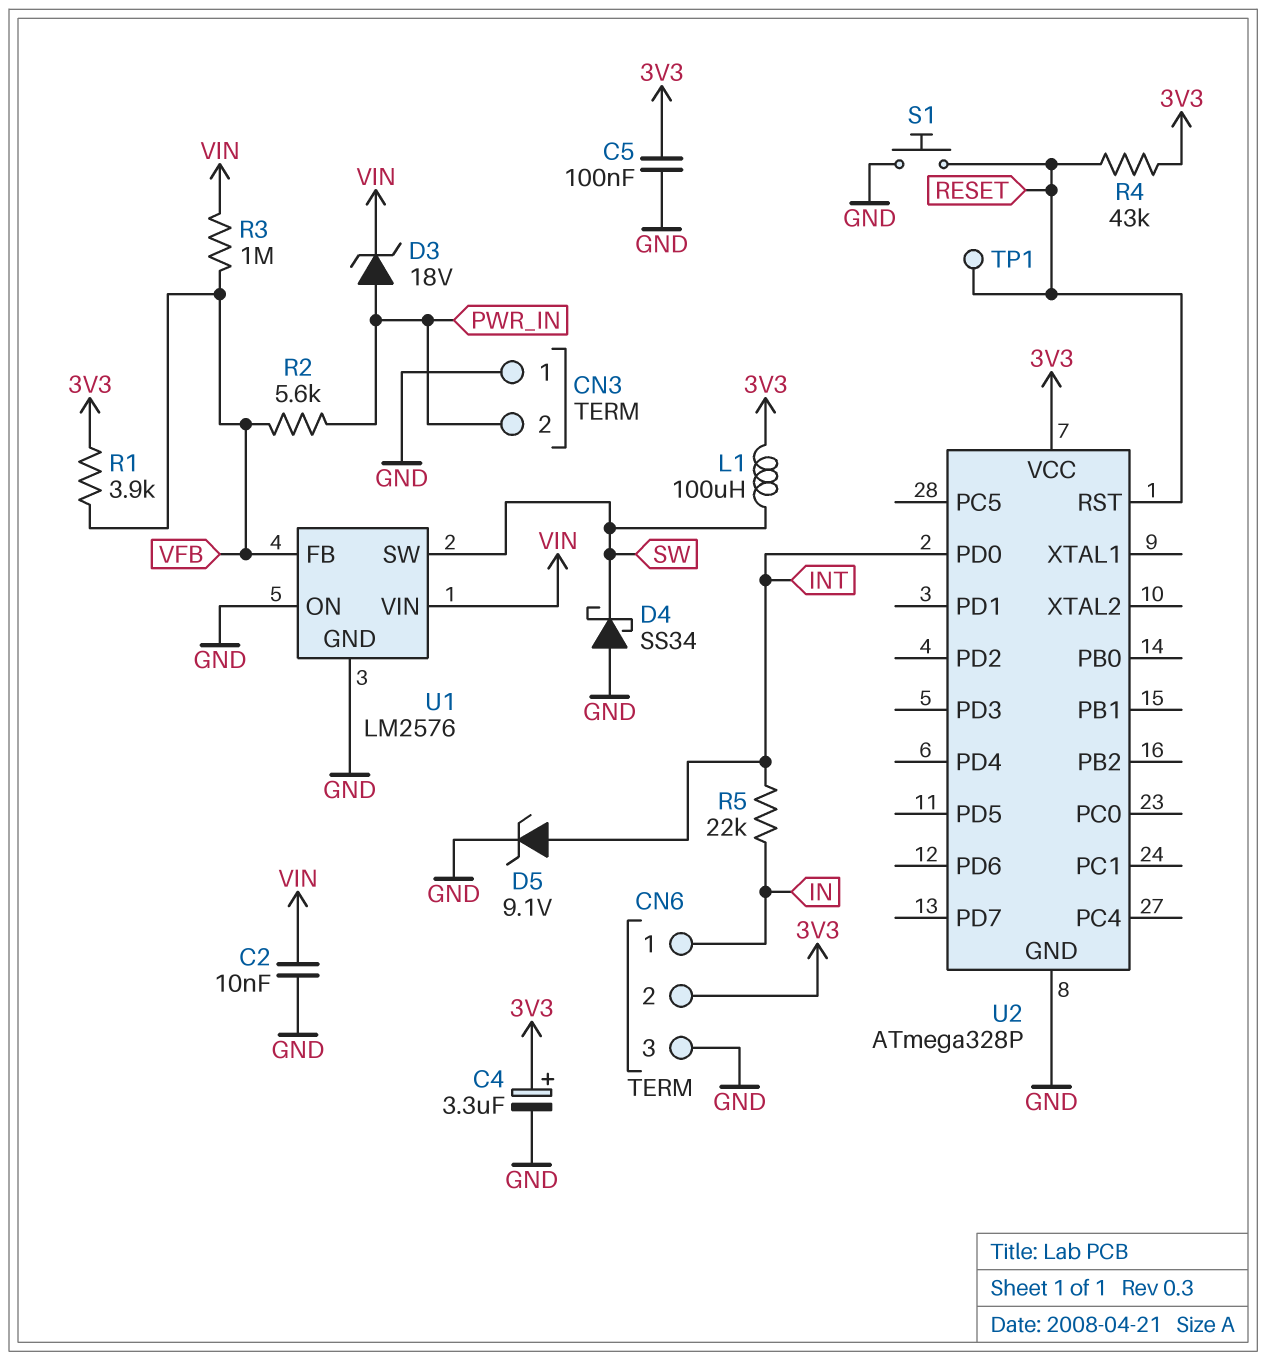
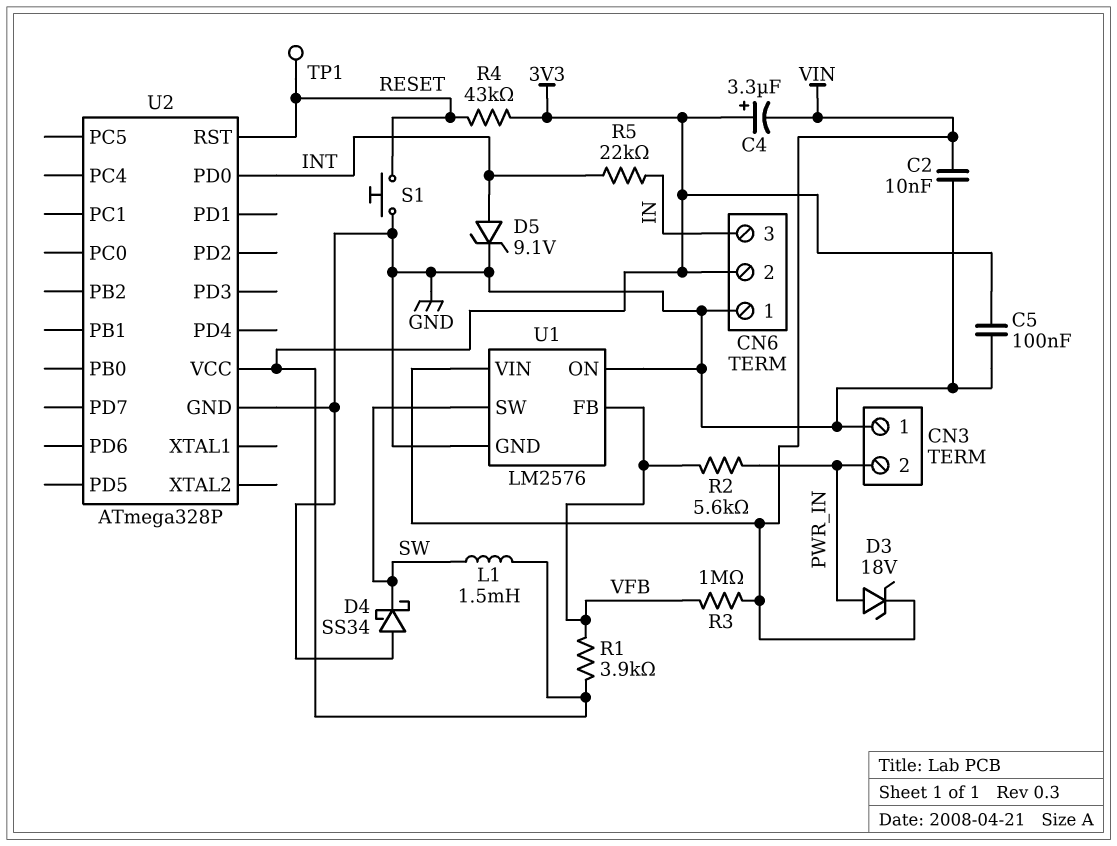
C4: 3.3uF (plus 3V3, minus GND) -> 3.3uF (plus 3V3, minus VIN)
CN6 pin 1: IN -> GND
CN6 pin 3: GND -> IN
L1: 100uH (3V3, SW) -> 1.5mH (3V3, SW)

